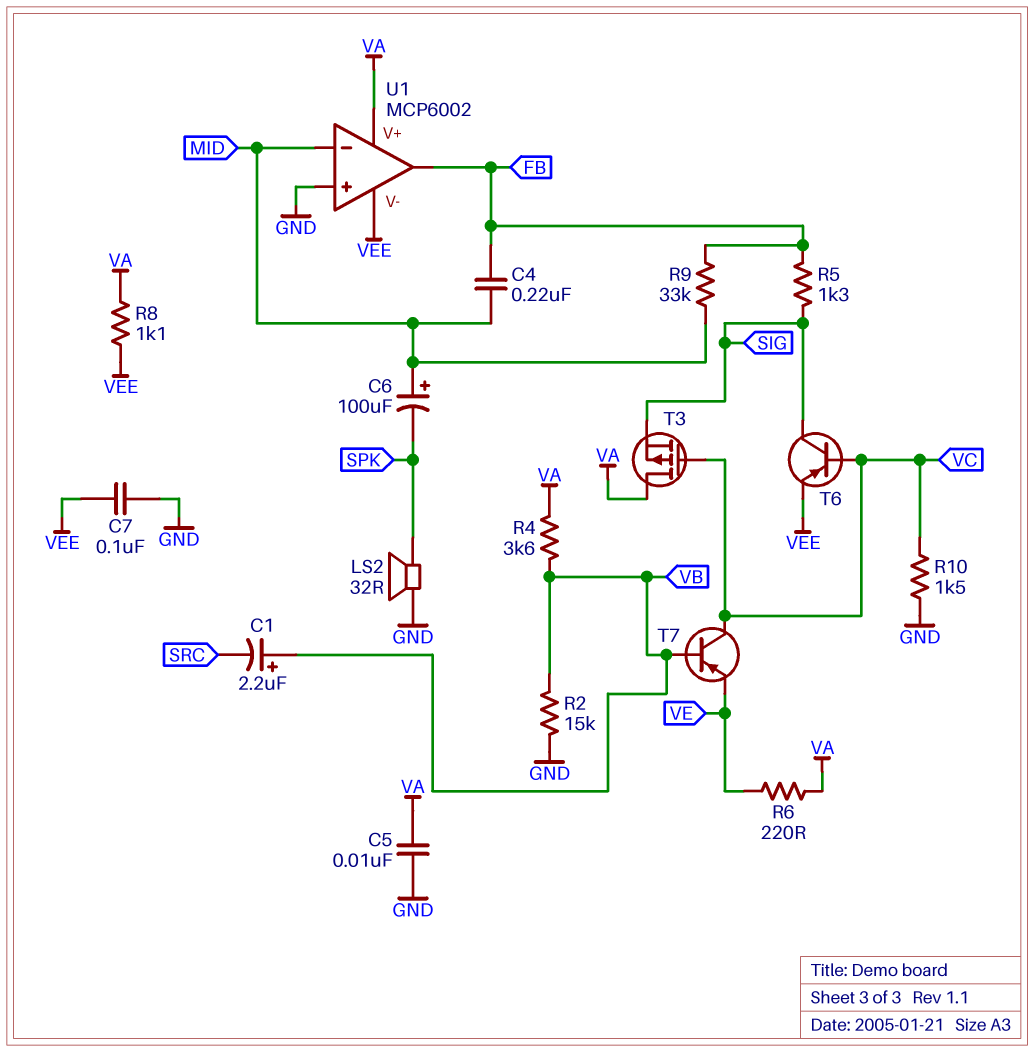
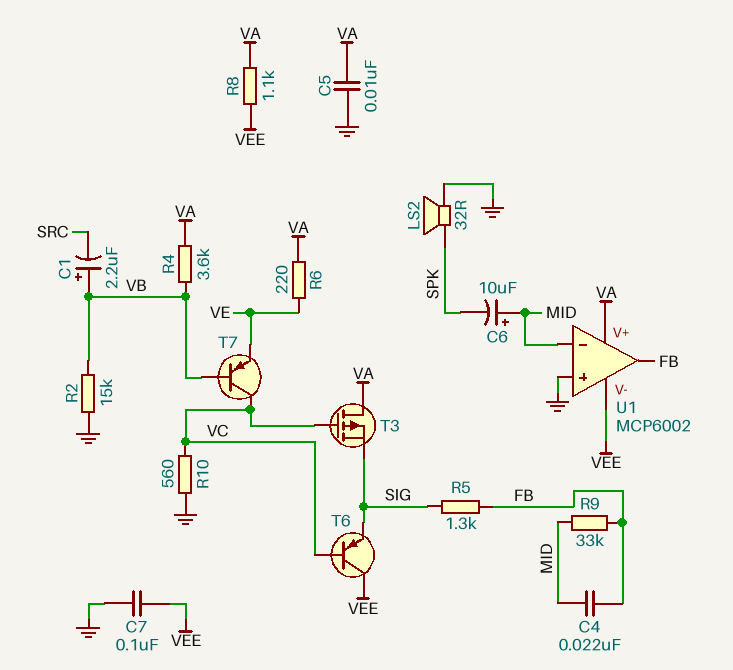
C4: 220nF (FB, MID) -> 22nF (FB, MID)
C6: 100uF (plus MID, minus SPK) -> 10uF (plus MID, minus SPK)
R10: 1.5k (GND, VC) -> 560 (GND, VC)
T6: PNP (B VC, C SIG, E VEE) -> PNP (B VC, C VEE, E SIG)

